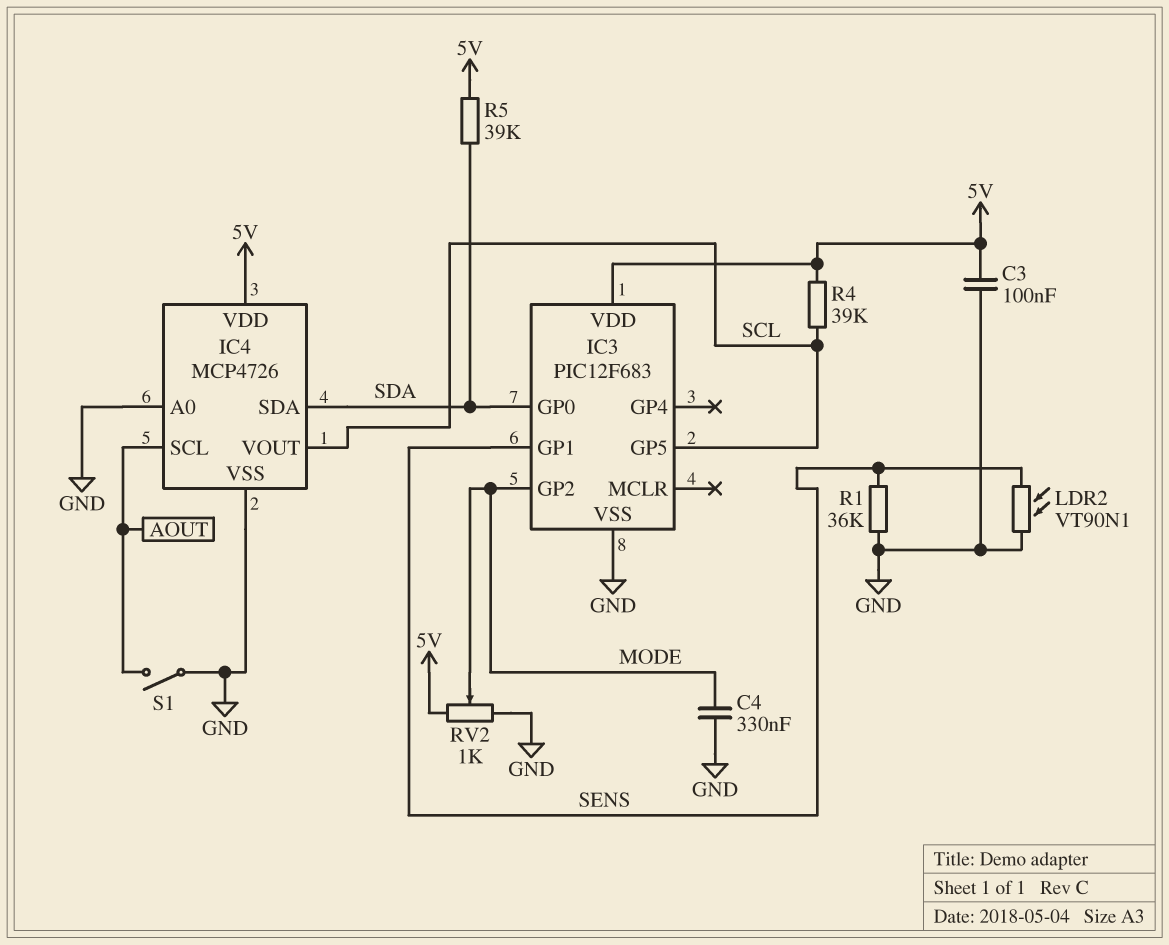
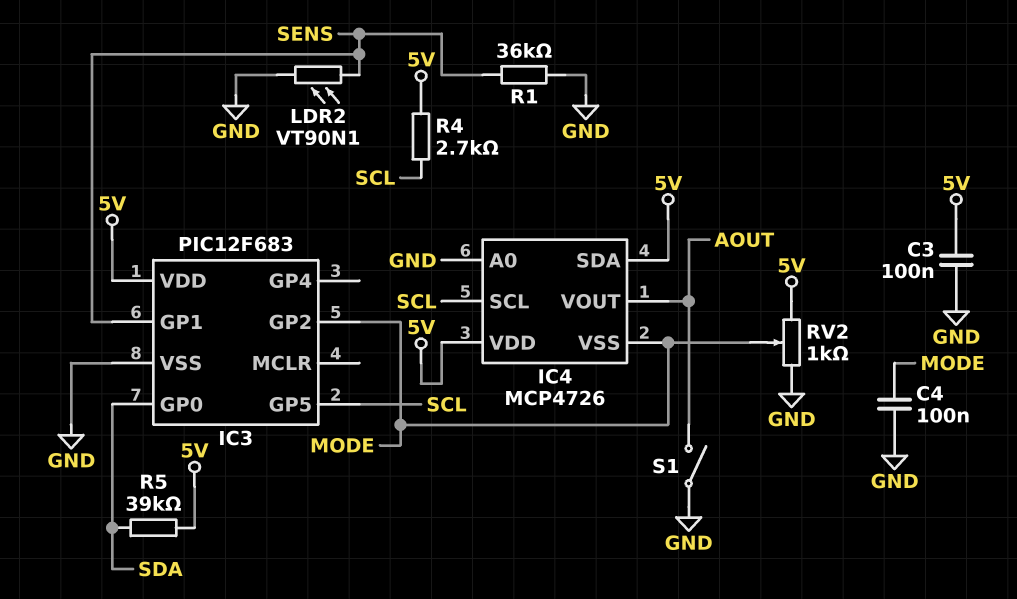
C4: 330nF (GND, MODE) -> 100nF (GND, MODE)
IC4 pin SCL: AOUT -> SCL
IC4 pin SDA: SDA -> 5V
IC4 pin VOUT: SCL -> AOUT
IC4 pin VSS: GND -> MODE
R4: 39k (5V, SCL) -> 2.7k (5V, SCL)

